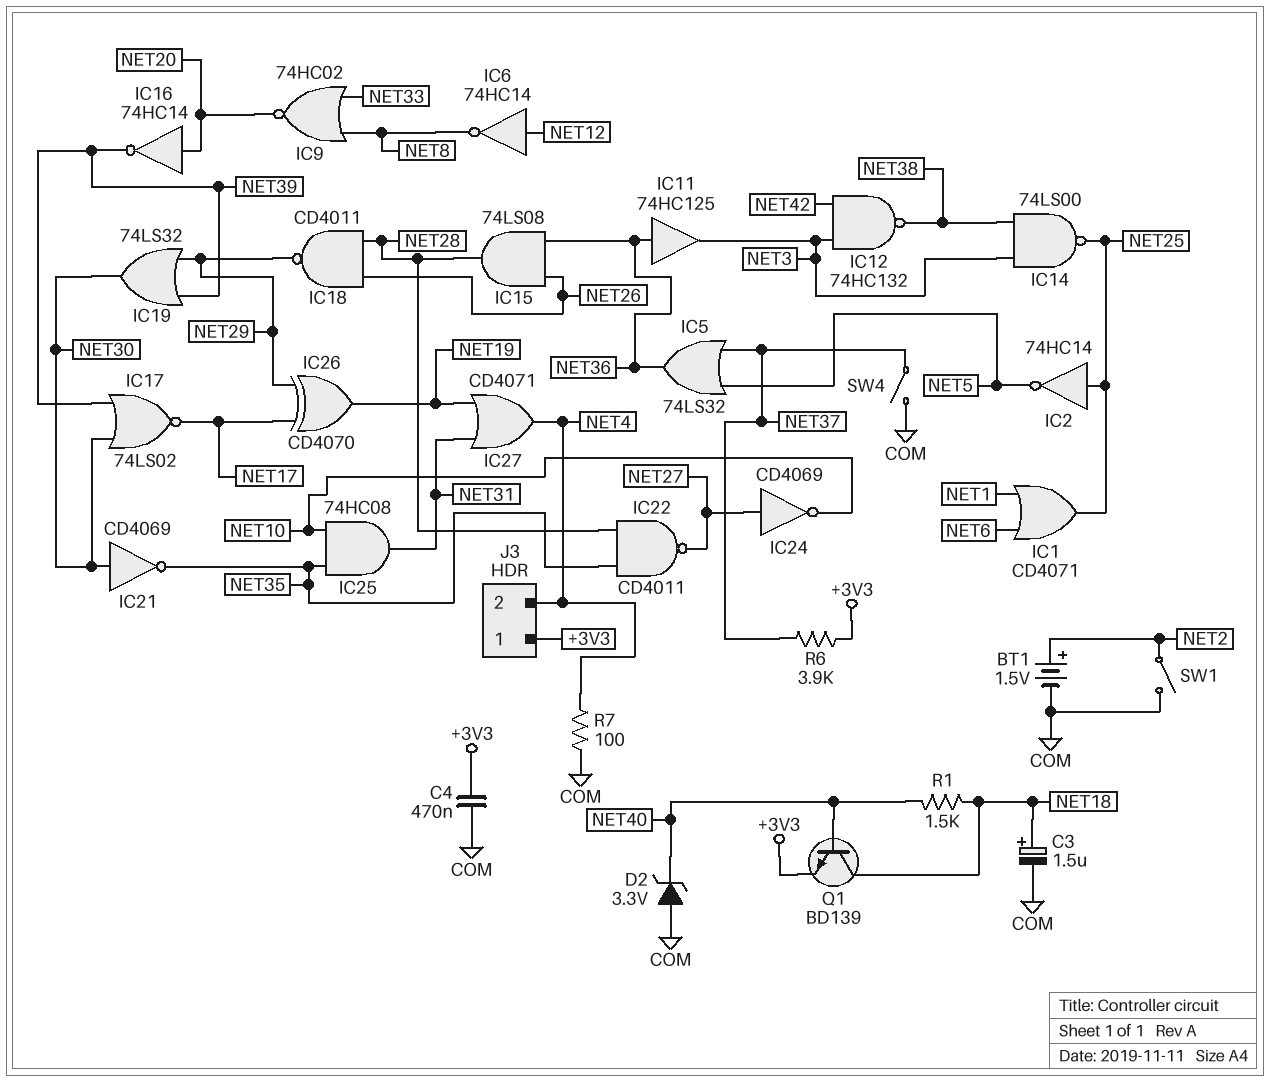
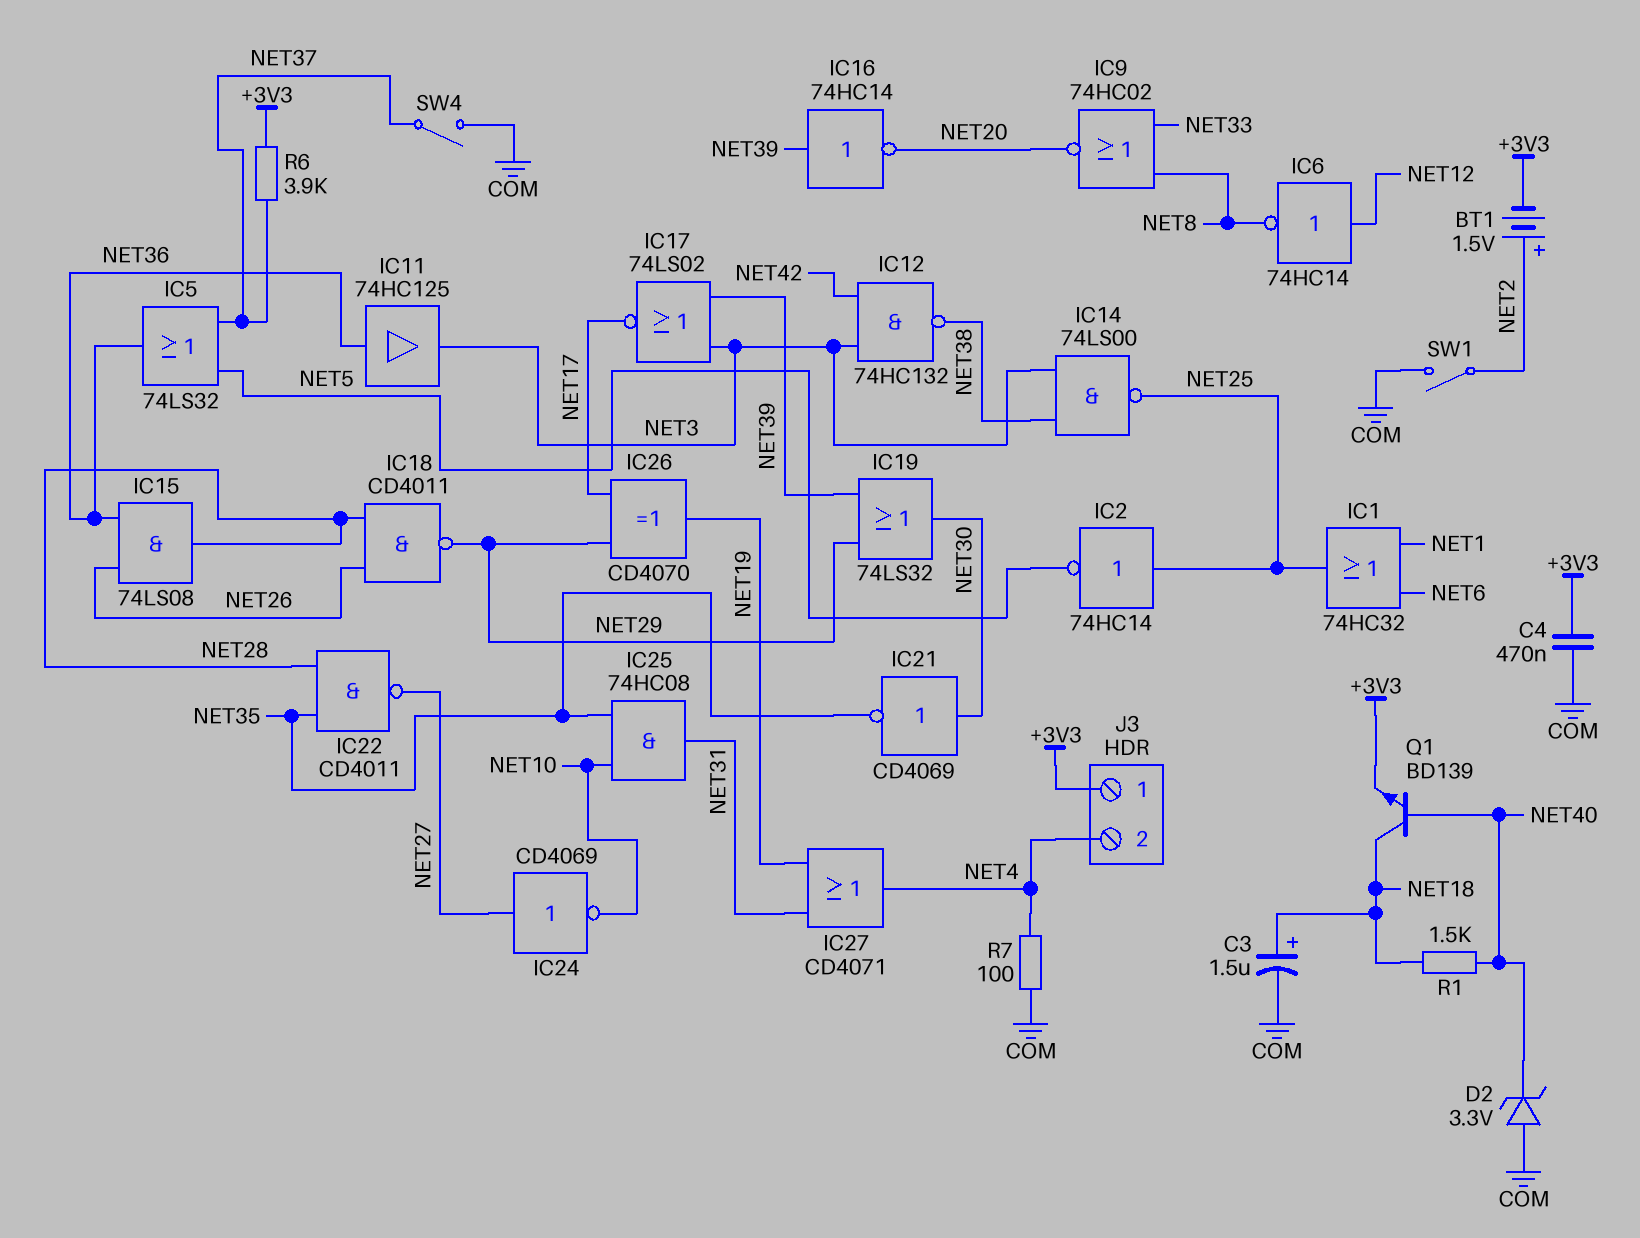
BT1: 1.5V (plus NET2, minus COM) -> 1.5V (plus NET2, minus +3V3)
IC1: OR CD4071 (in NET1, in NET6, out NET25) -> OR 74HC32 (in NET1, in NET6, out NET25)
IC16: NOT 74HC14 (in NET20, out NET39) -> NOT 74HC14 (in NET39, out NET20)
IC17: NOR 74LS02 (in NET30, in NET39, out NET17) -> NOR 74LS02 (in NET3, in NET39, out NET17)

